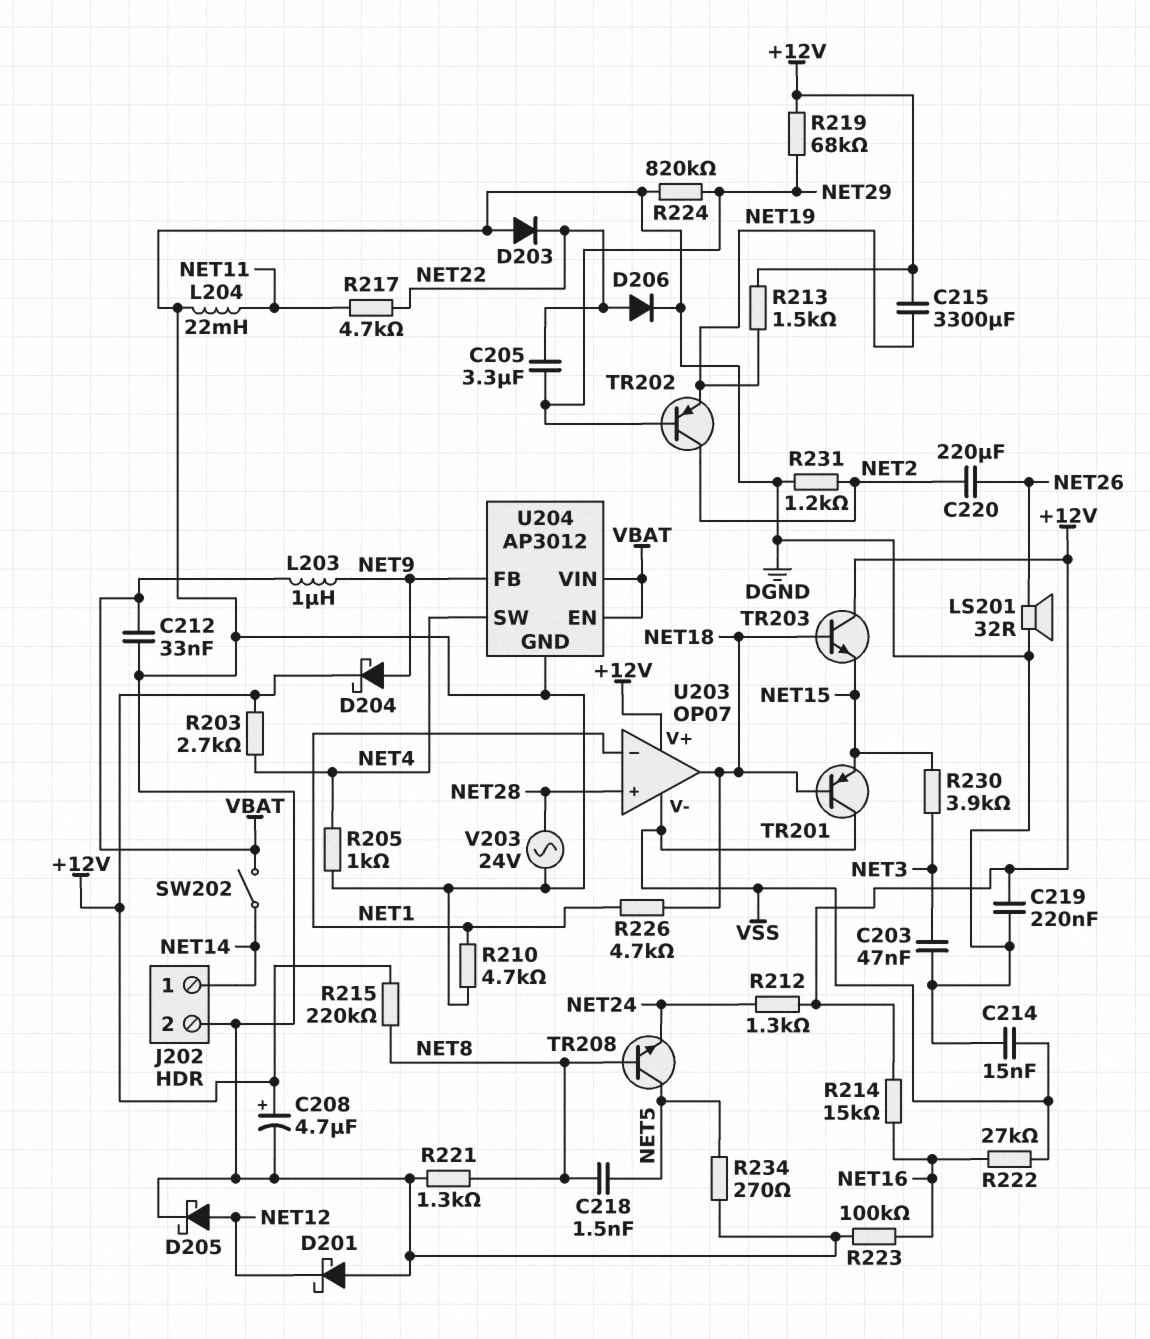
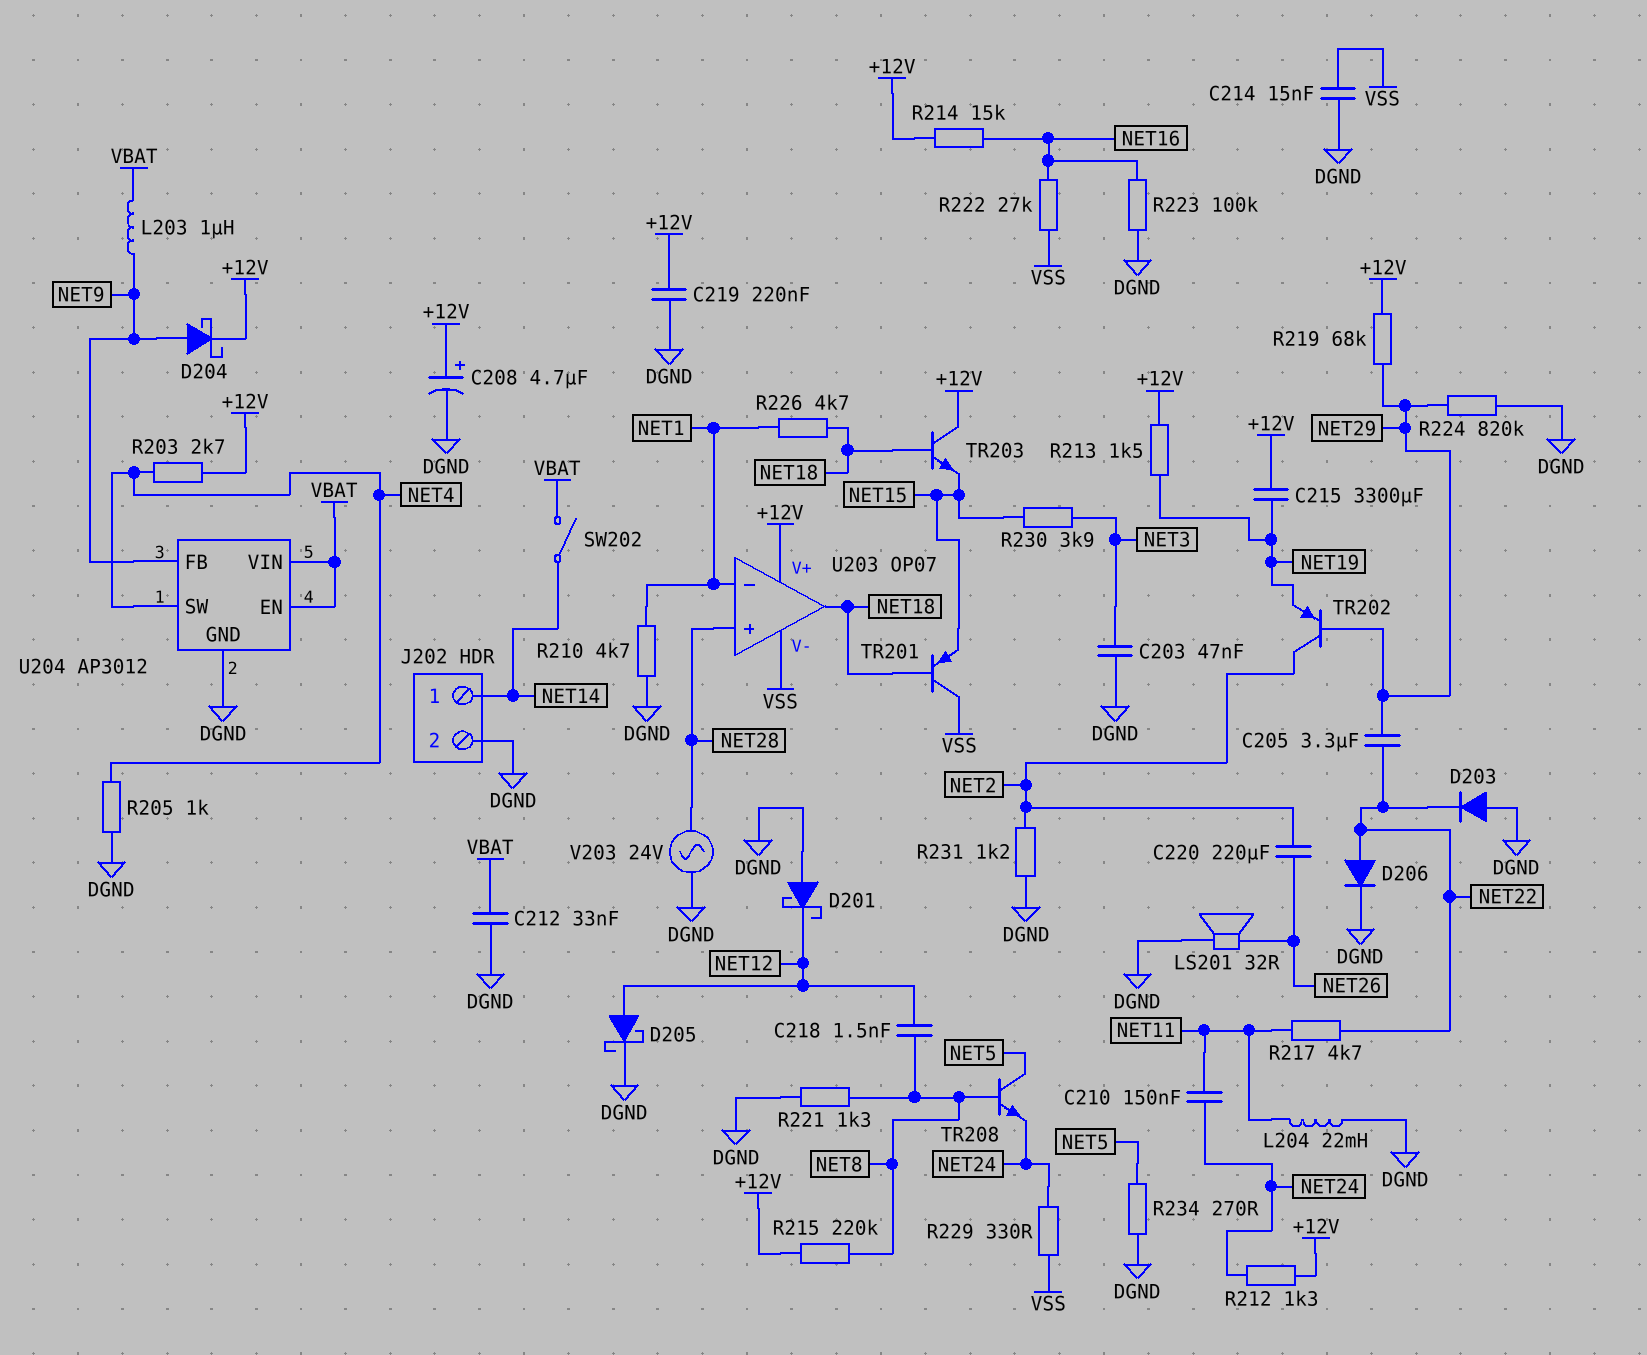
C210: none -> 150nF (NET11, NET24)
C218: 1.5nF (NET5, NET8) -> 1.5nF (NET8, NET12)
R229: none -> 330 (NET24, VSS)

